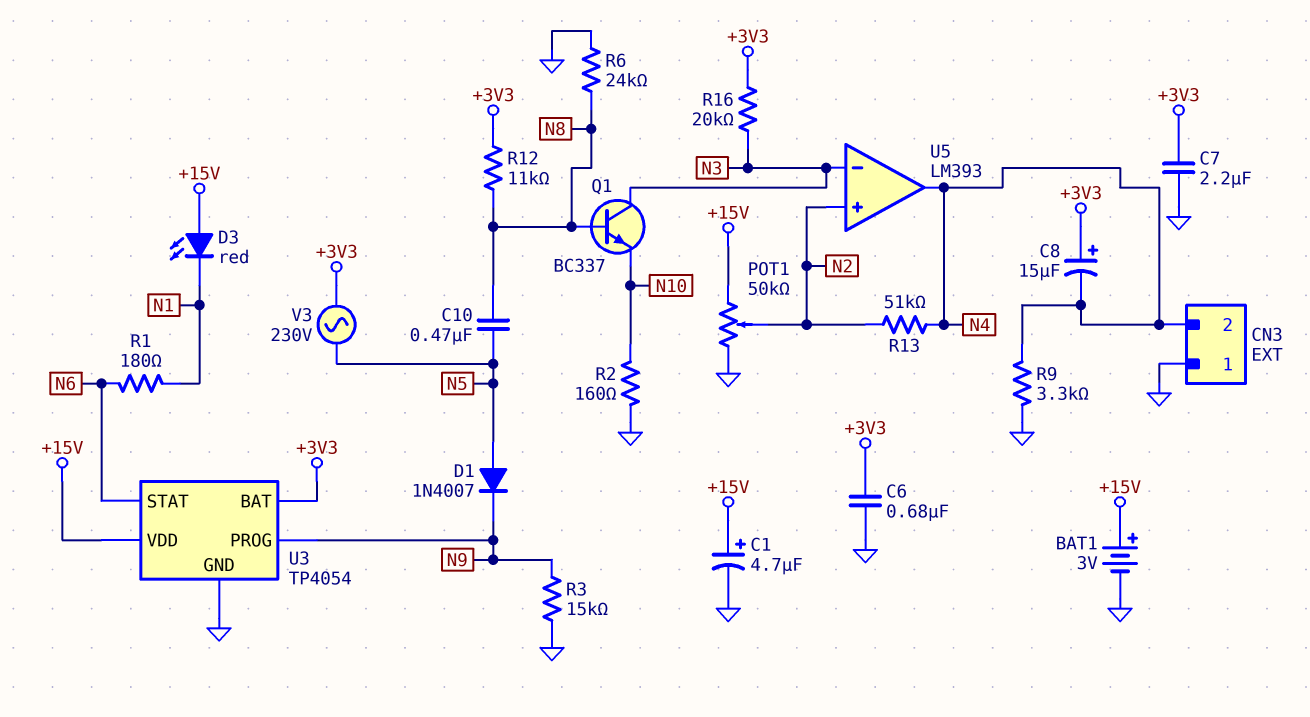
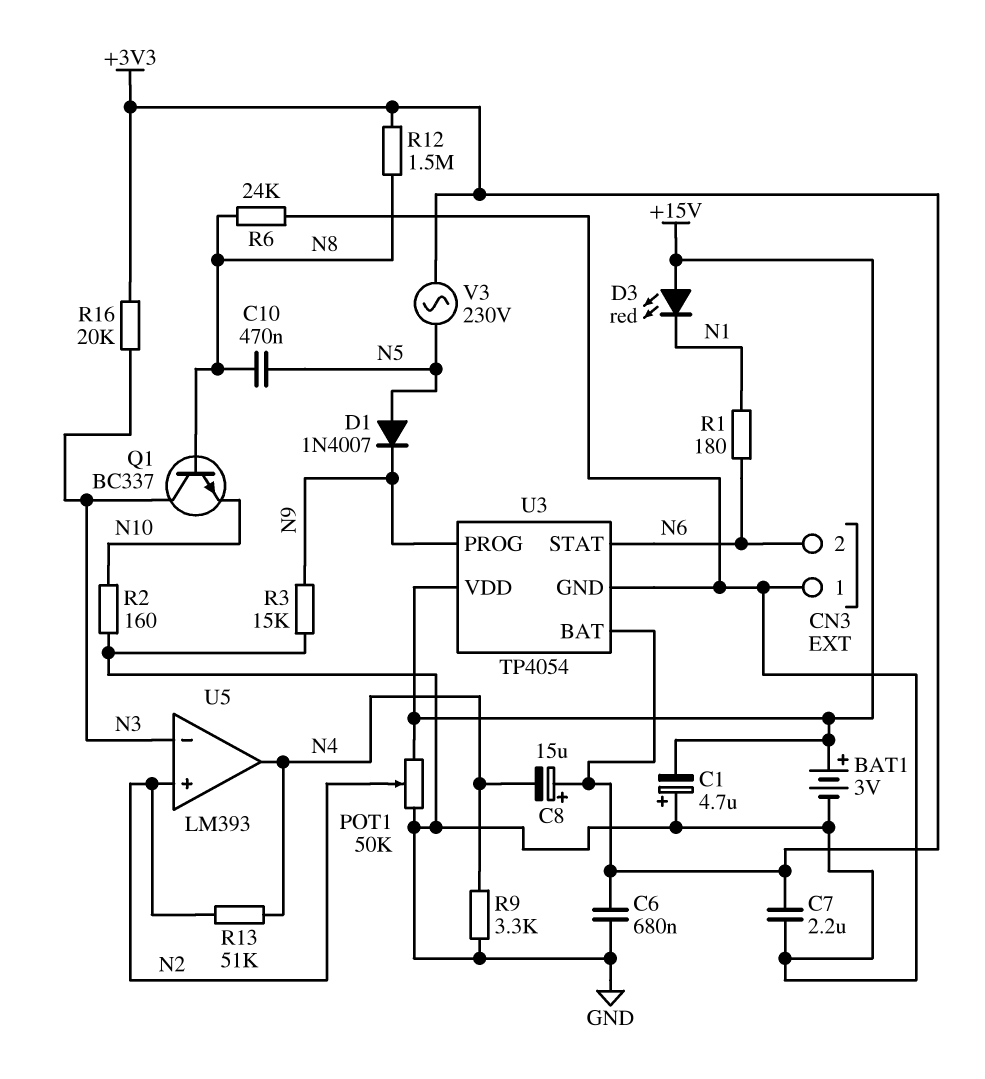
C1: 4.7uF (plus +15V, minus GND) -> 4.7uF (plus GND, minus +15V)
CN3 pin 2: N4 -> N6
R12: 11k (+3V3, N8) -> 1.5M (+3V3, N8)

